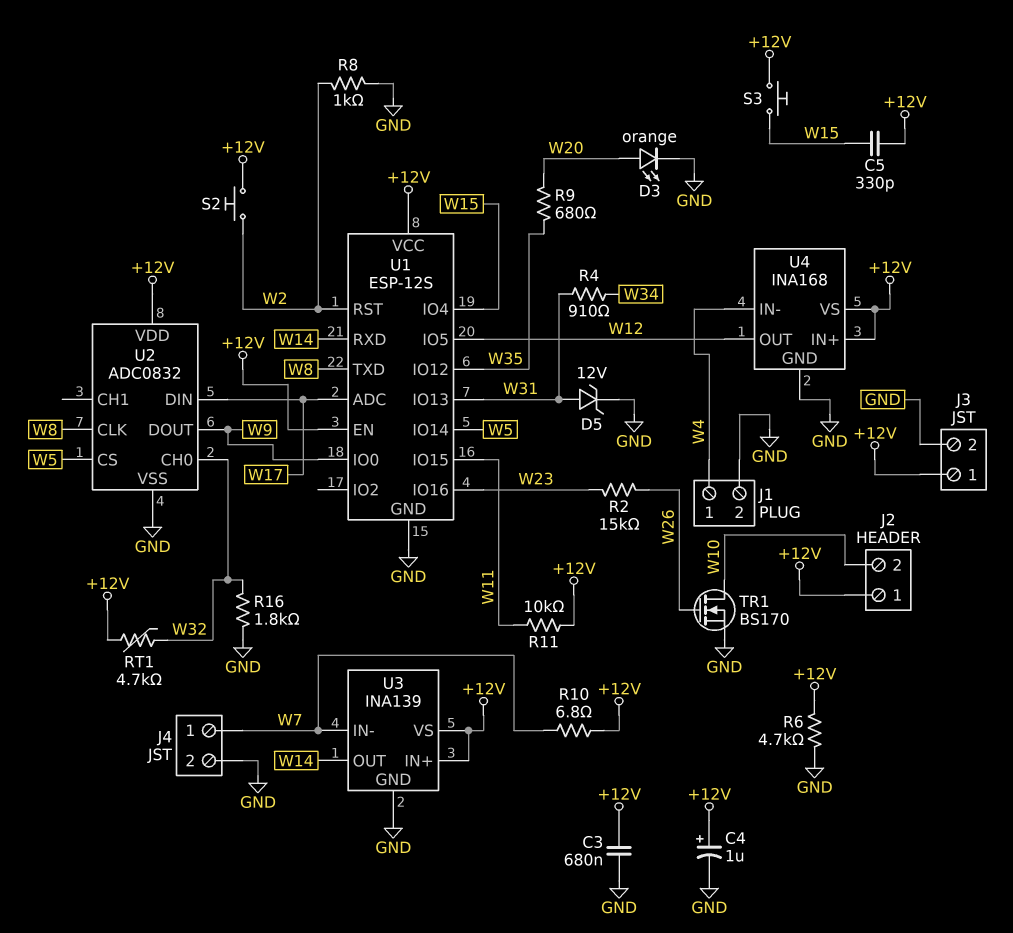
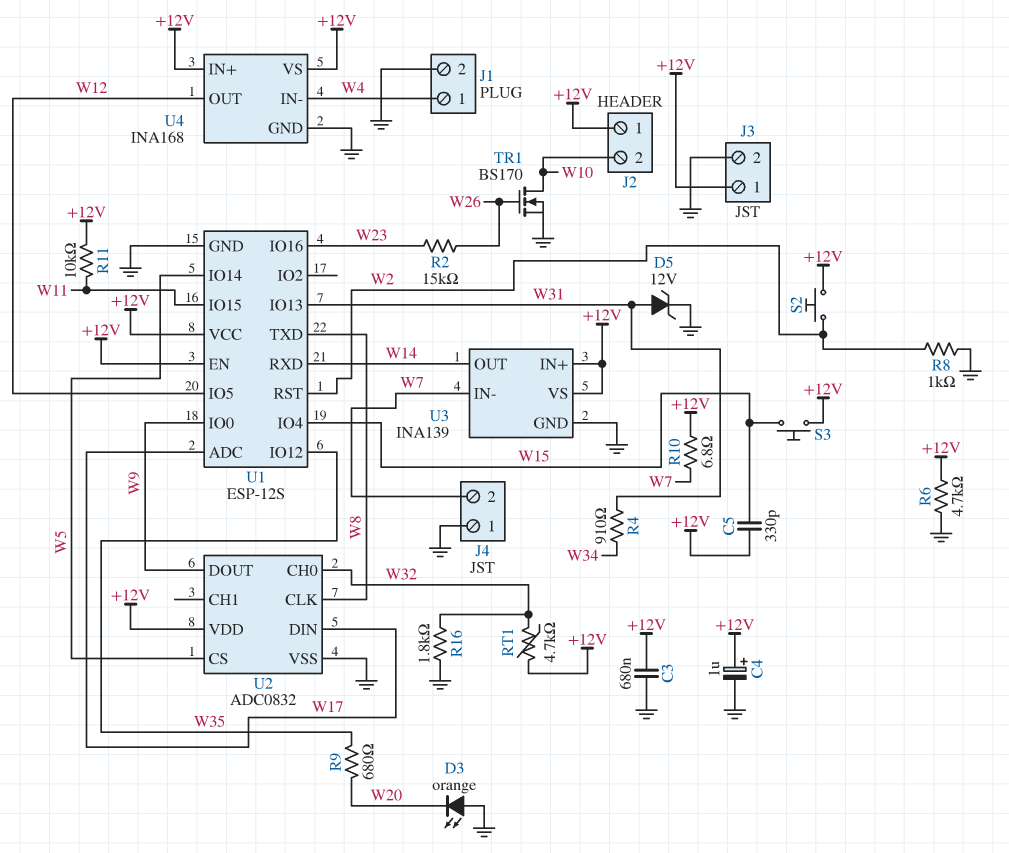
D3: LED orange (A W20, K GND) -> LED orange (A GND, K W20)
J4 pin 1: W7 -> GND
J4 pin 2: GND -> W7

